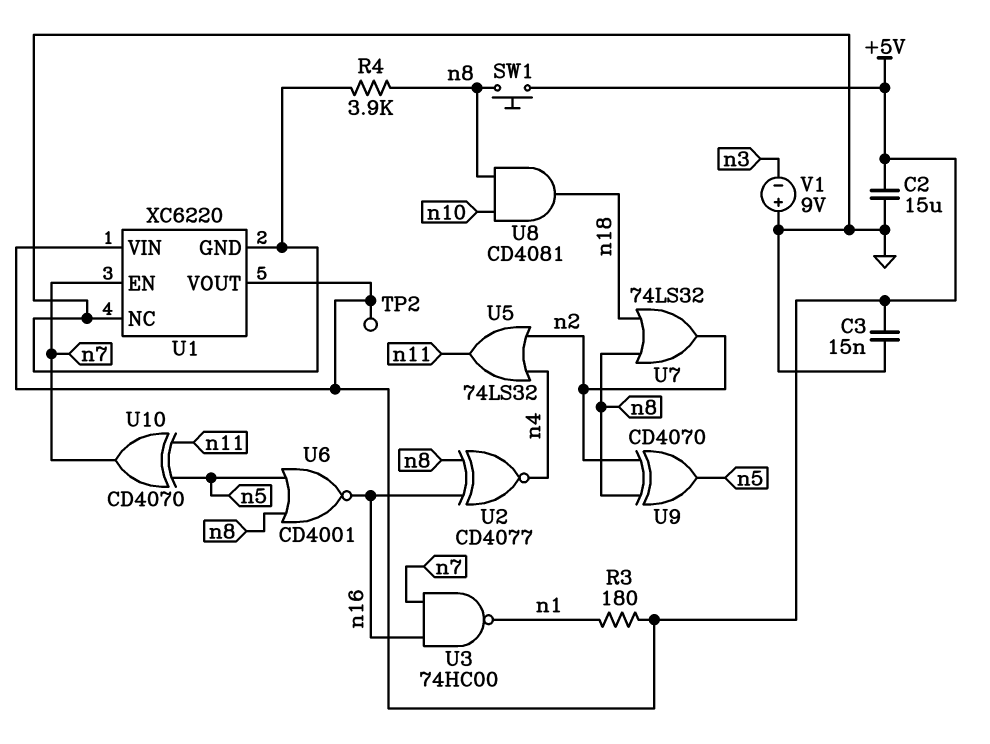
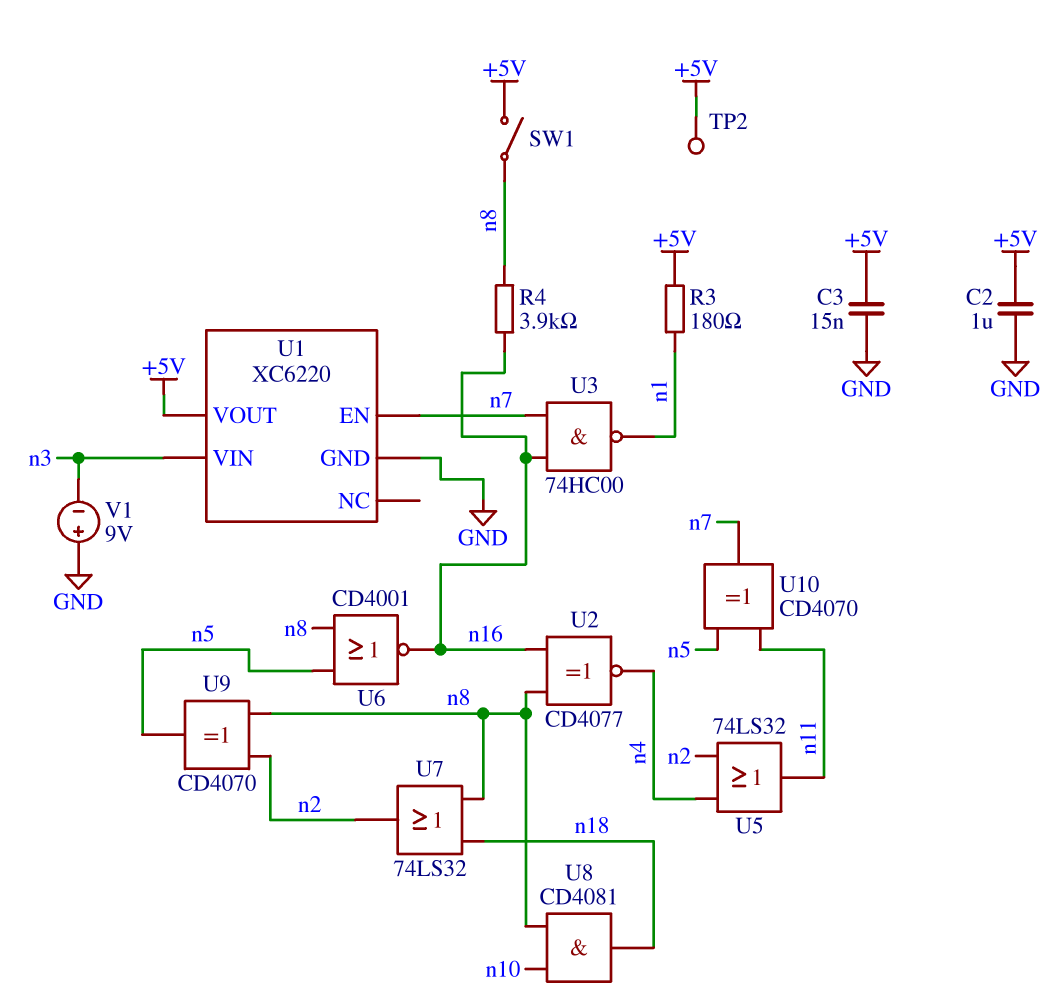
C2: 15uF (+5V, GND) -> 1uF (+5V, GND)
R4: 3.9k (GND, n8) -> 3.9k (n8, n16)
SW1: button (+5V, n8) -> switch (+5V, n8)
U1 pin NC: GND -> none
U1 pin VIN: +5V -> n3

